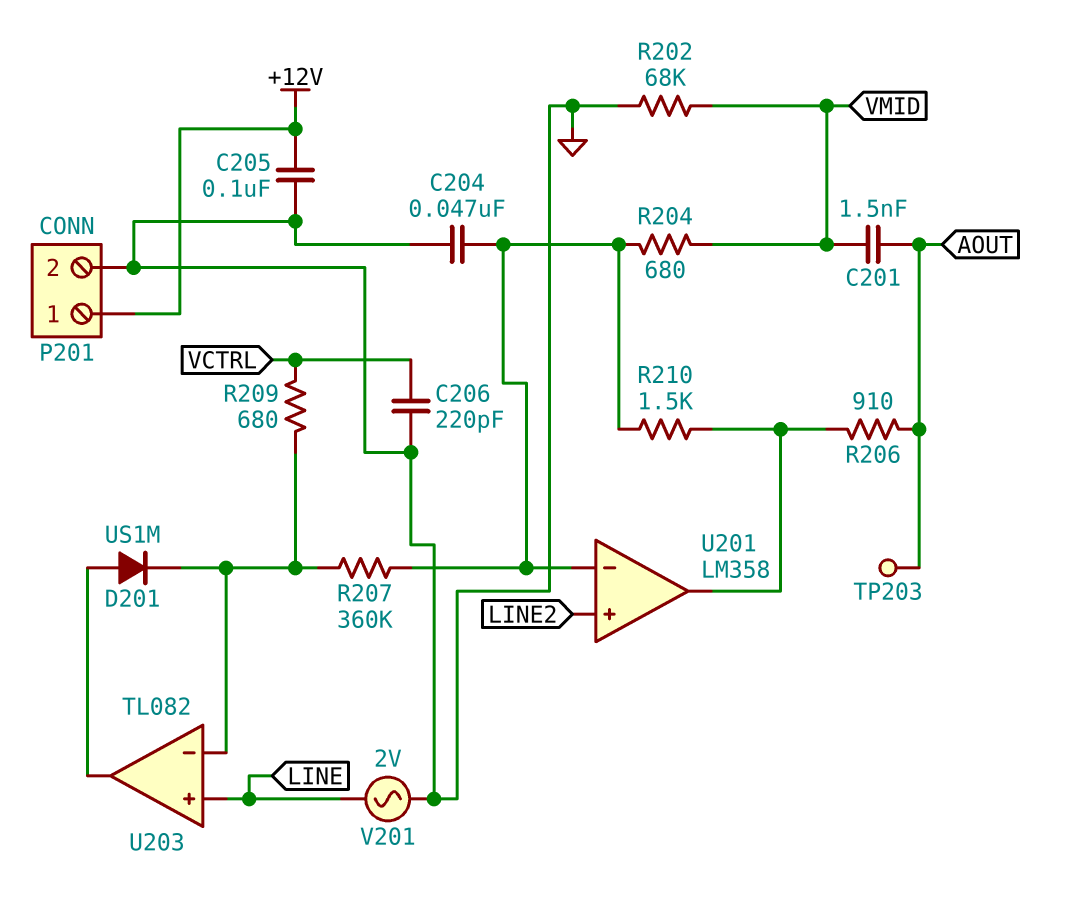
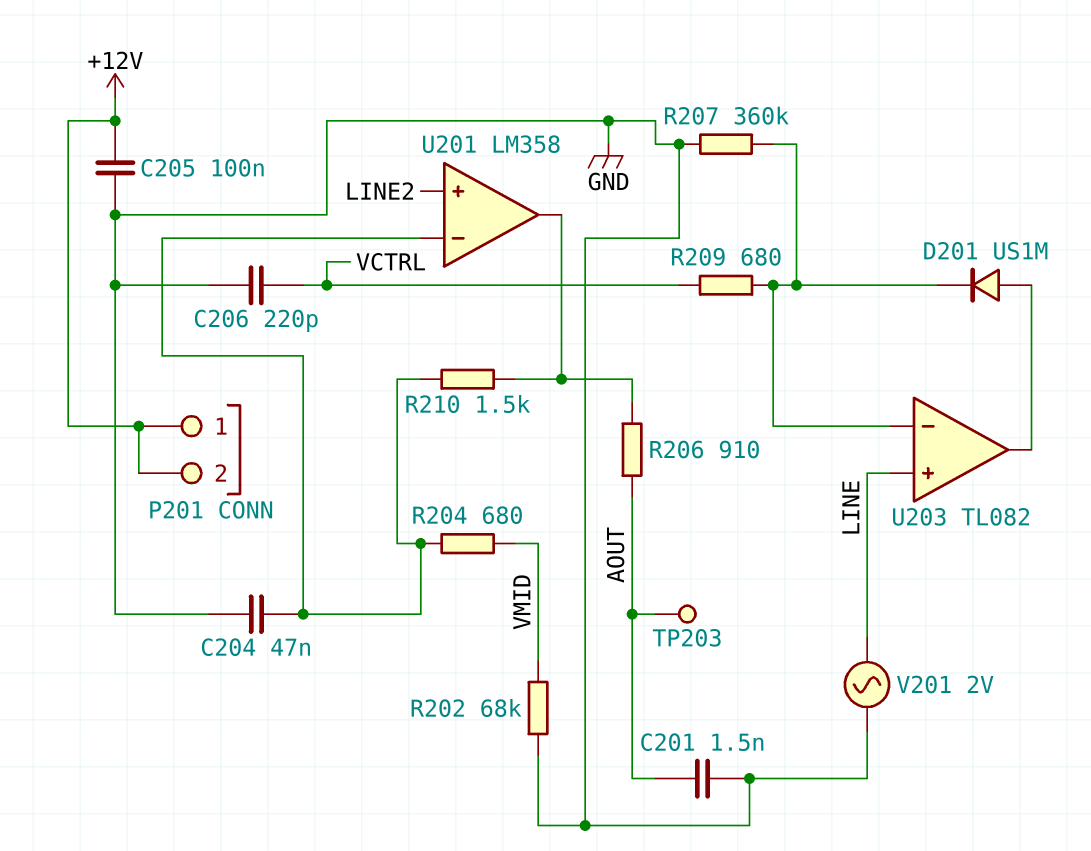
C201: 1.5nF (AOUT, VMID) -> 1.5nF (AOUT, GND)
P201 pin 2: GND -> +12V
R207: 360k (U201/in-, U203/in-) -> 360k (GND, U203/in-)

